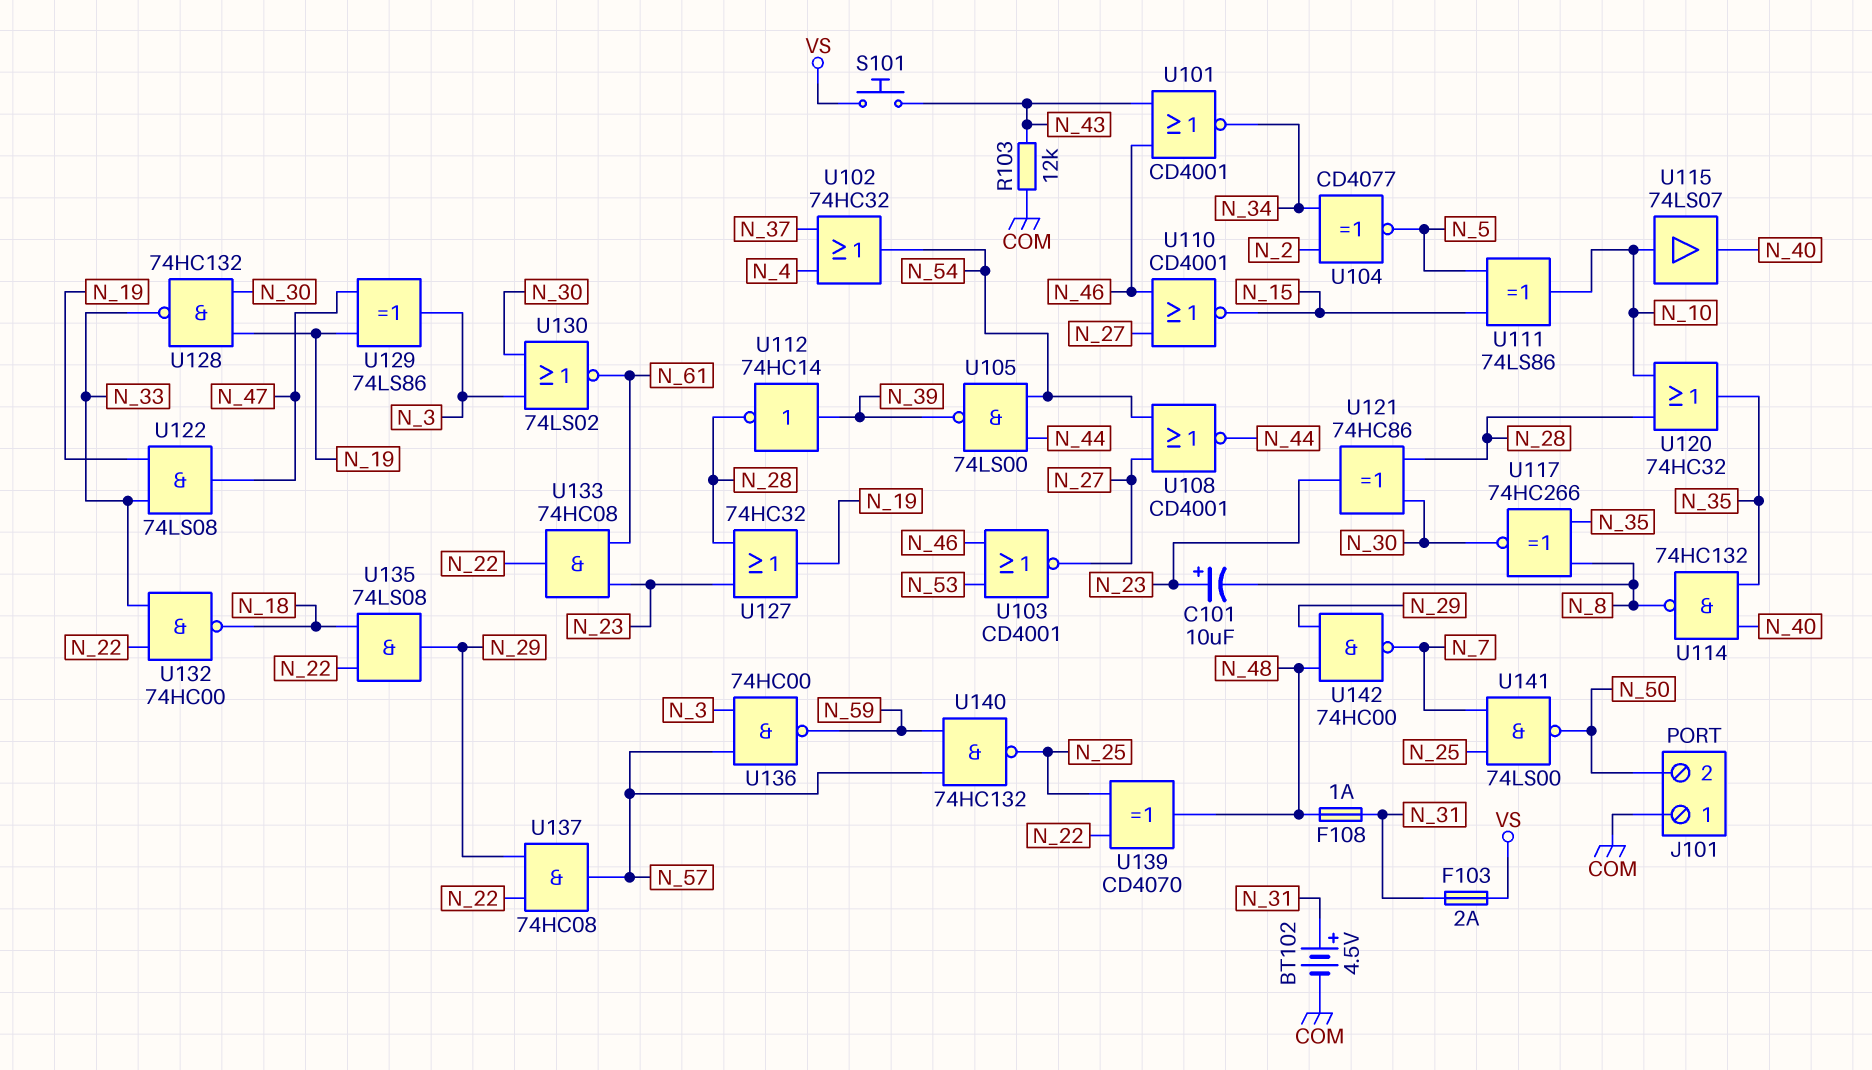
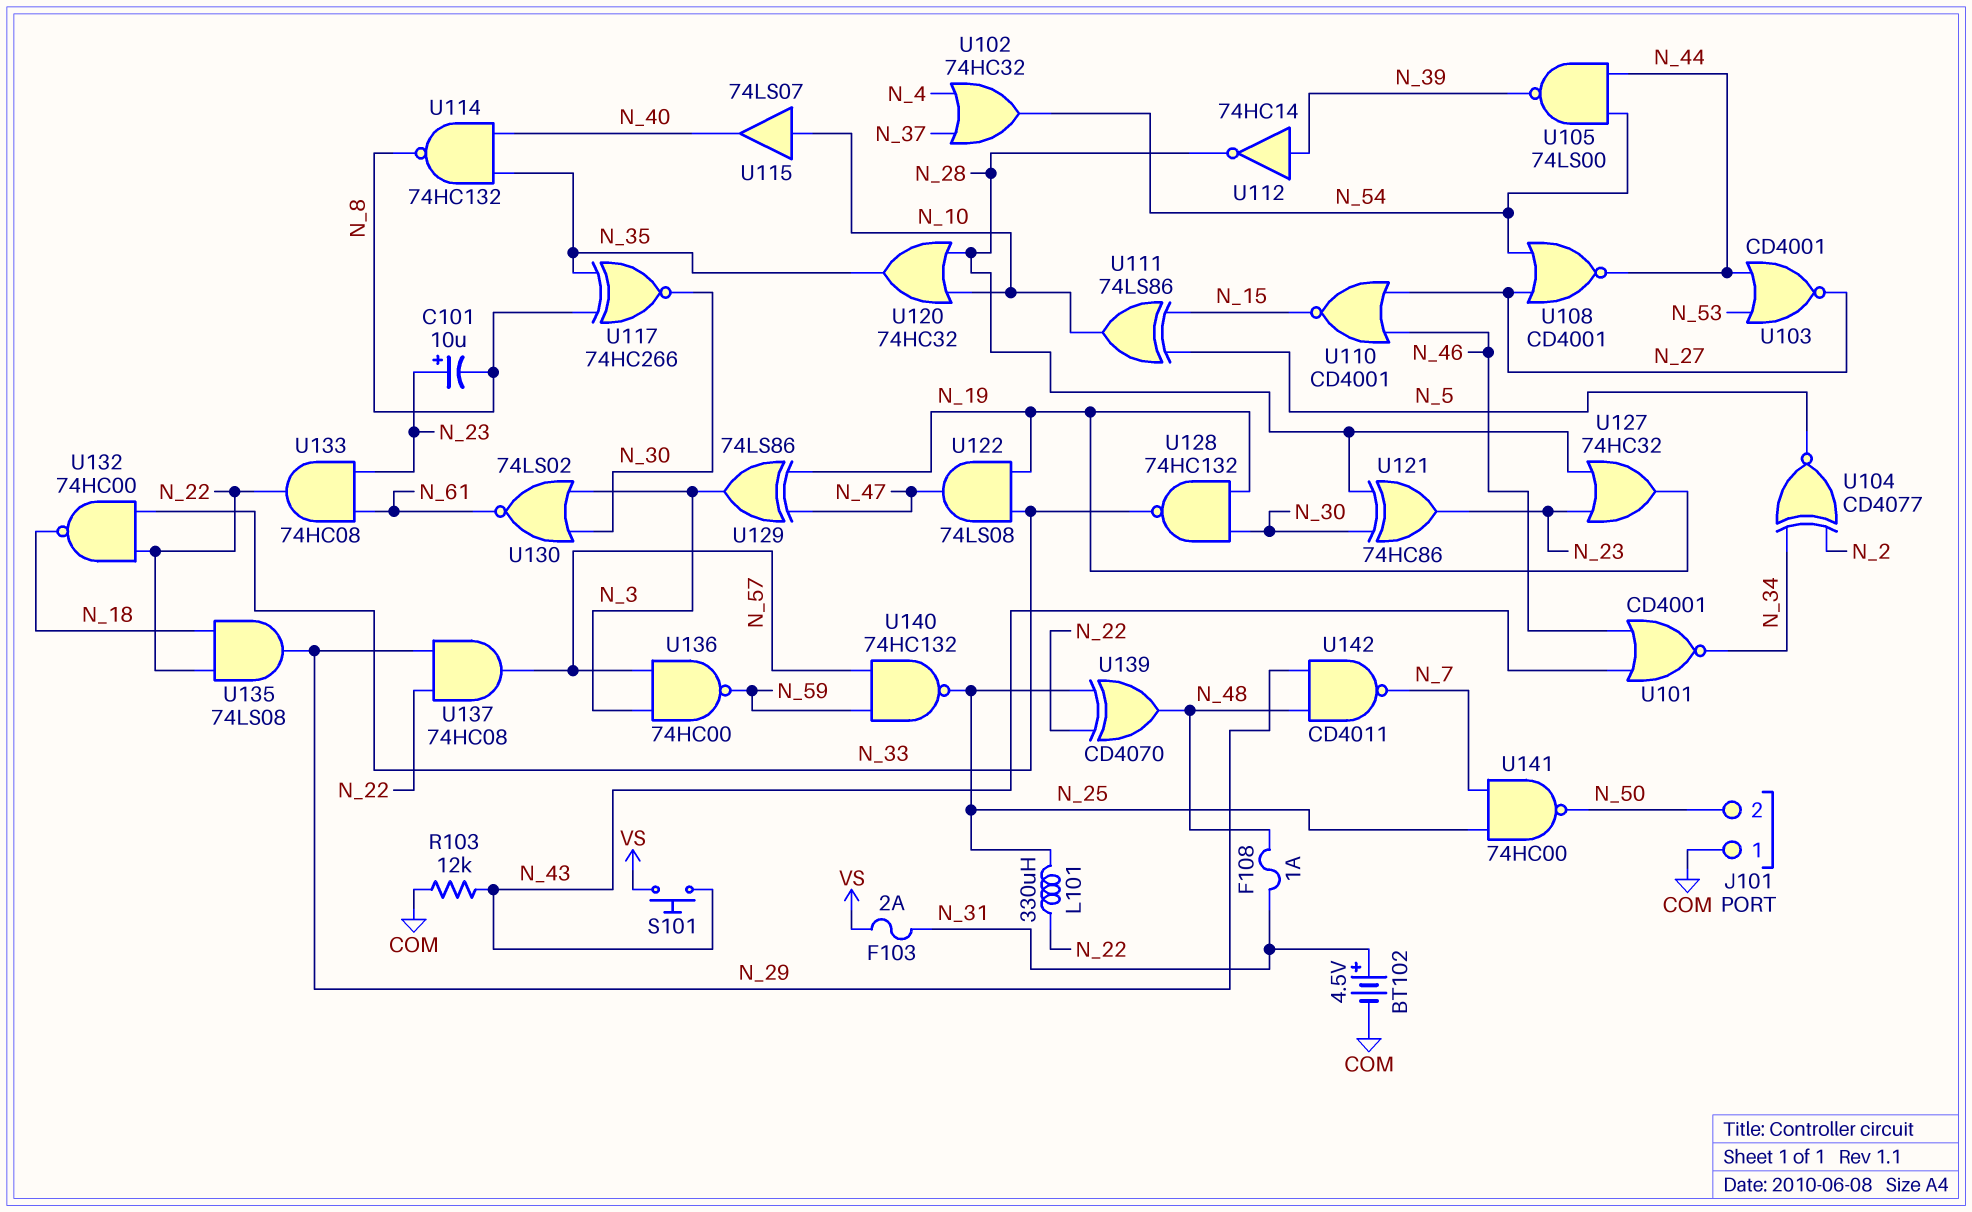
L101: none -> 330uH (N_22, N_25)
U103: NOR CD4001 (in N_46, in N_53, out N_27) -> NOR CD4001 (in N_44, in N_53, out N_27)
U141: NAND 74LS00 (in N_7, in N_25, out N_50) -> NAND 74HC00 (in N_7, in N_25, out N_50)
U142: NAND 74HC00 (in N_29, in N_48, out N_7) -> NAND CD4011 (in N_29, in N_48, out N_7)

